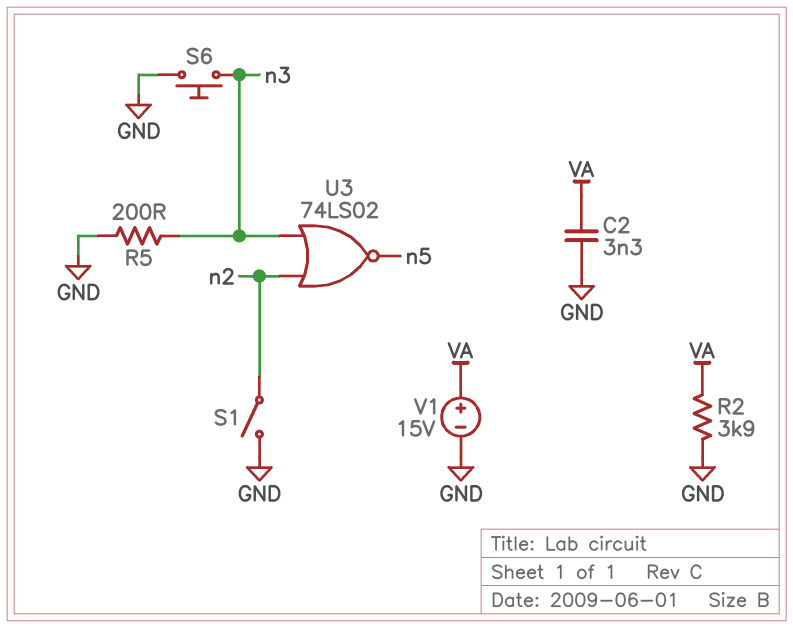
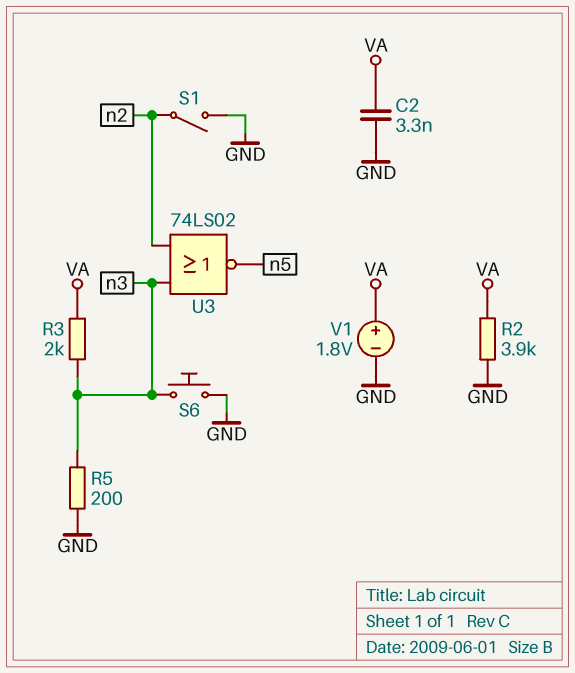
R3: none -> 2k (VA, n3)
V1: 15V (plus VA, minus GND) -> 1.8V (plus VA, minus GND)

